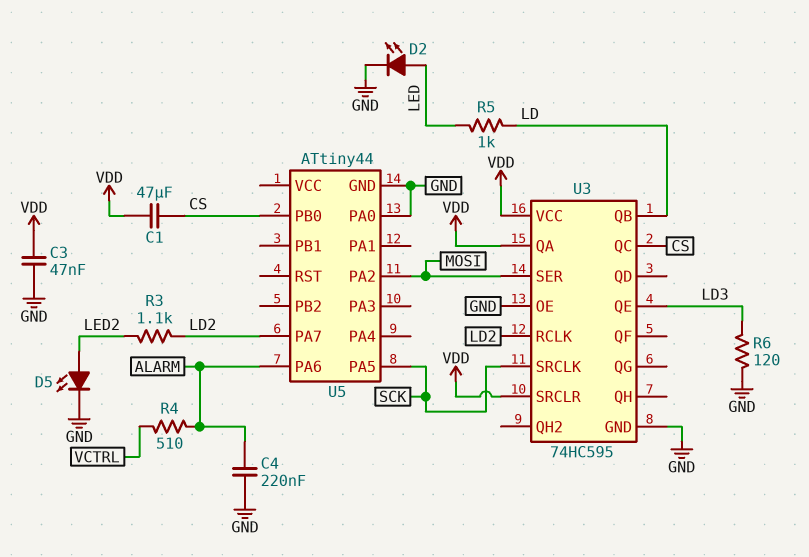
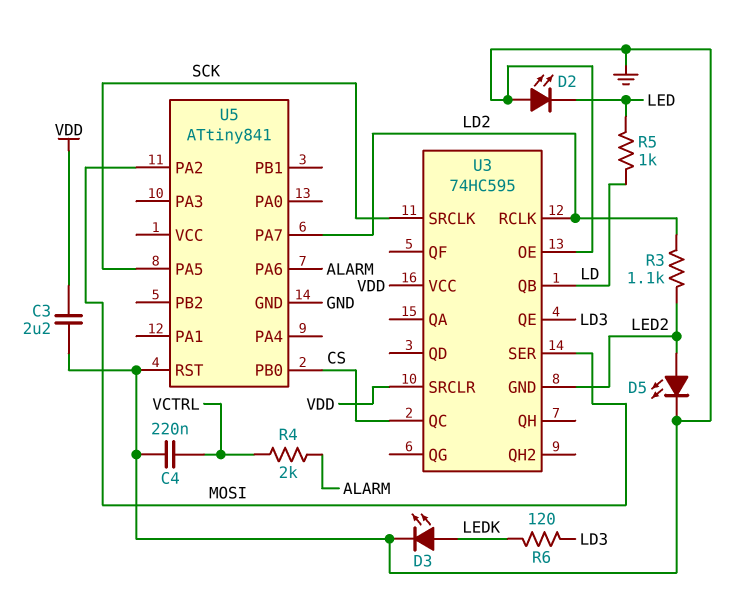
C1: 47uF (CS, VDD) -> none
C3: 47nF (GND, VDD) -> 2.2uF (GND, VDD)
C4: 220nF (ALARM, GND) -> 220nF (GND, VCTRL)
D2: LED (A LED, K GND) -> LED (A GND, K LED)
D3: none -> LED (A LEDK, K GND)
R4: 510 (ALARM, VCTRL) -> 2k (ALARM, VCTRL)
R6: 120 (GND, LD3) -> 120 (LD3, LEDK)
U3 pin GND: GND -> LED2
U3 pin QA: VDD -> none
U5: ATtiny44 -> ATtiny841
U5 pin PA0: GND -> none
U5 pin RST: none -> GND

